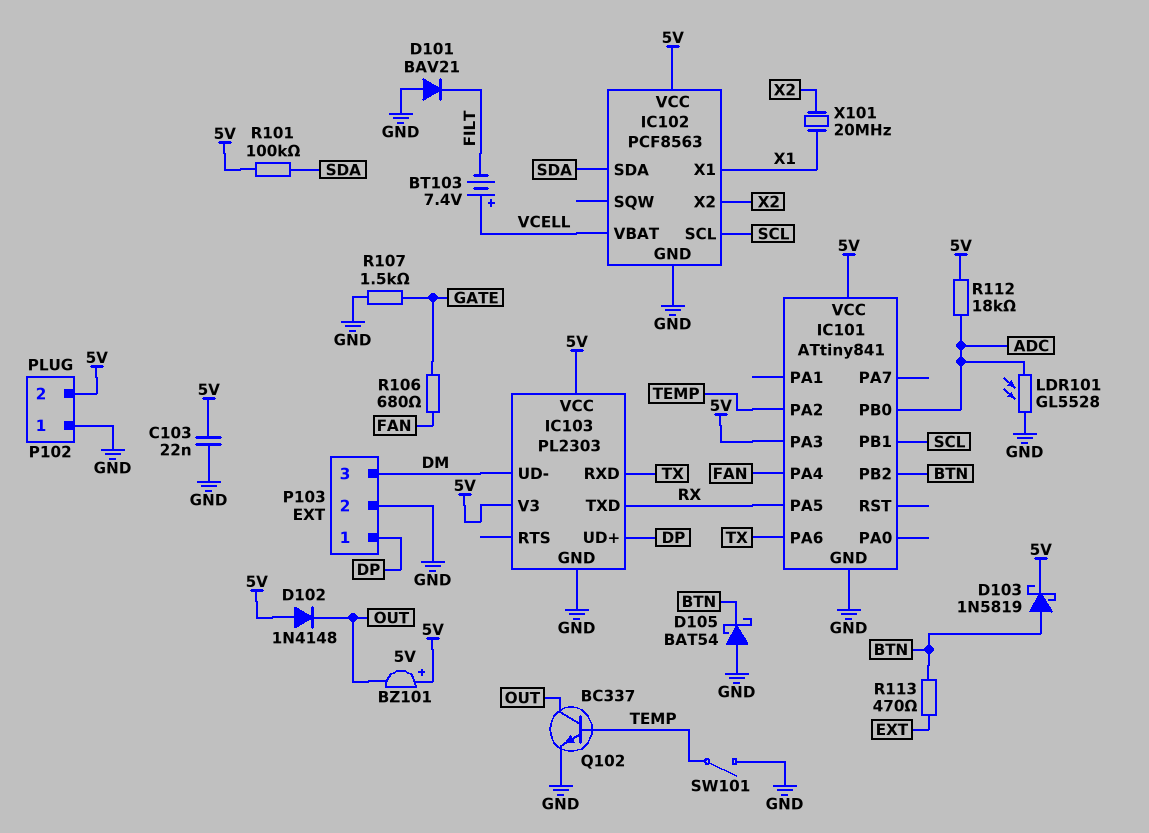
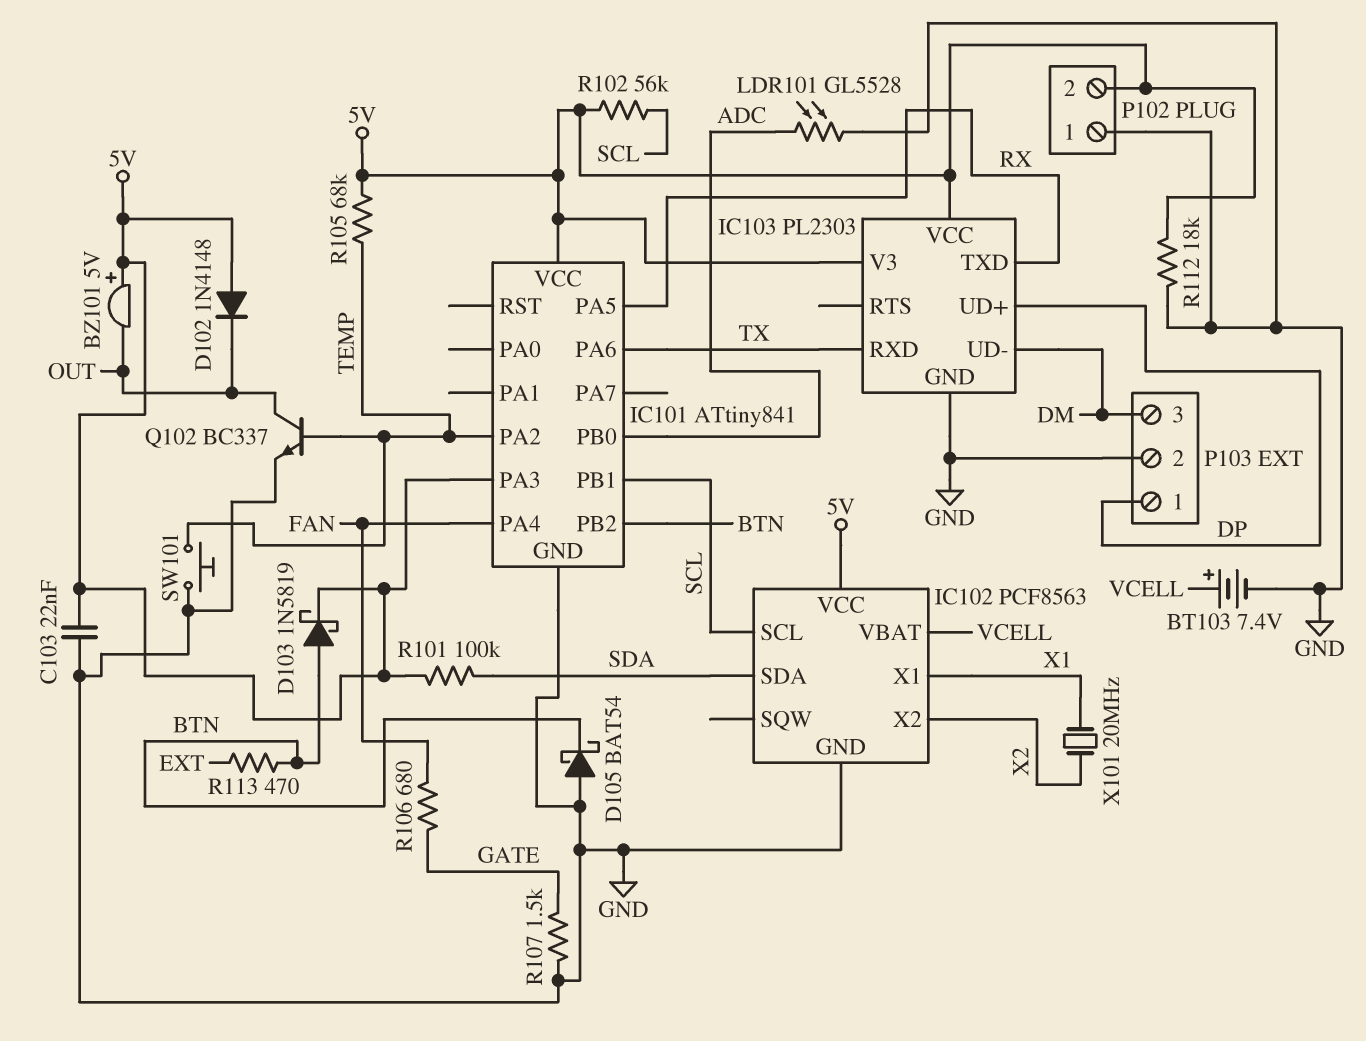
BT103: 7.4V (plus VCELL, minus FILT) -> 7.4V (plus VCELL, minus GND)
D101: diode BAV21 (A GND, K FILT) -> none
R102: none -> 56k (5V, SCL)
R105: none -> 68k (5V, TEMP)
R112: 18k (5V, ADC) -> 18k (5V, GND)
SW101: switch (GND, TEMP) -> button (GND, TEMP)

